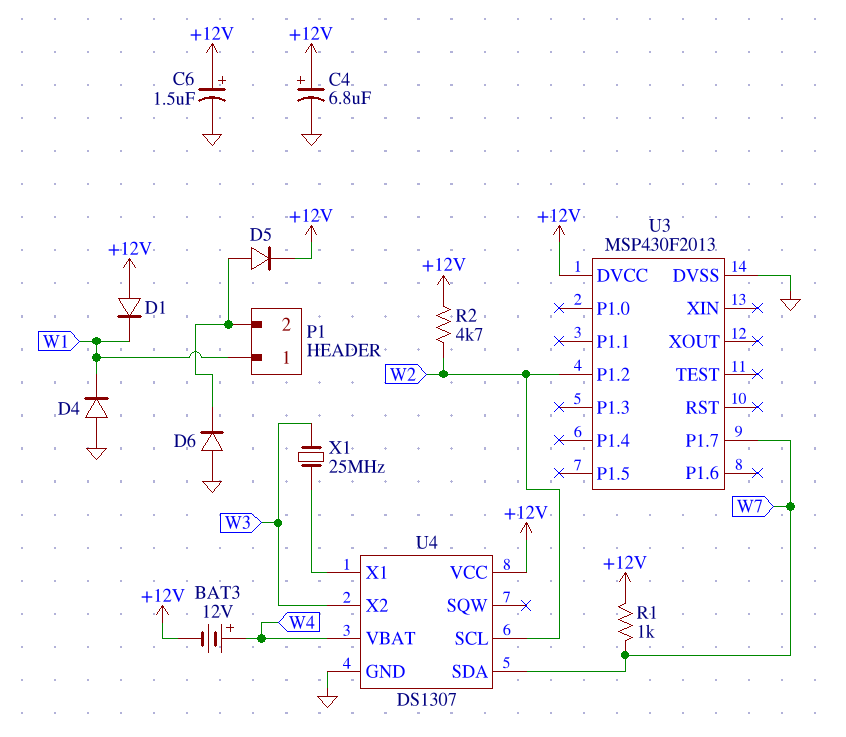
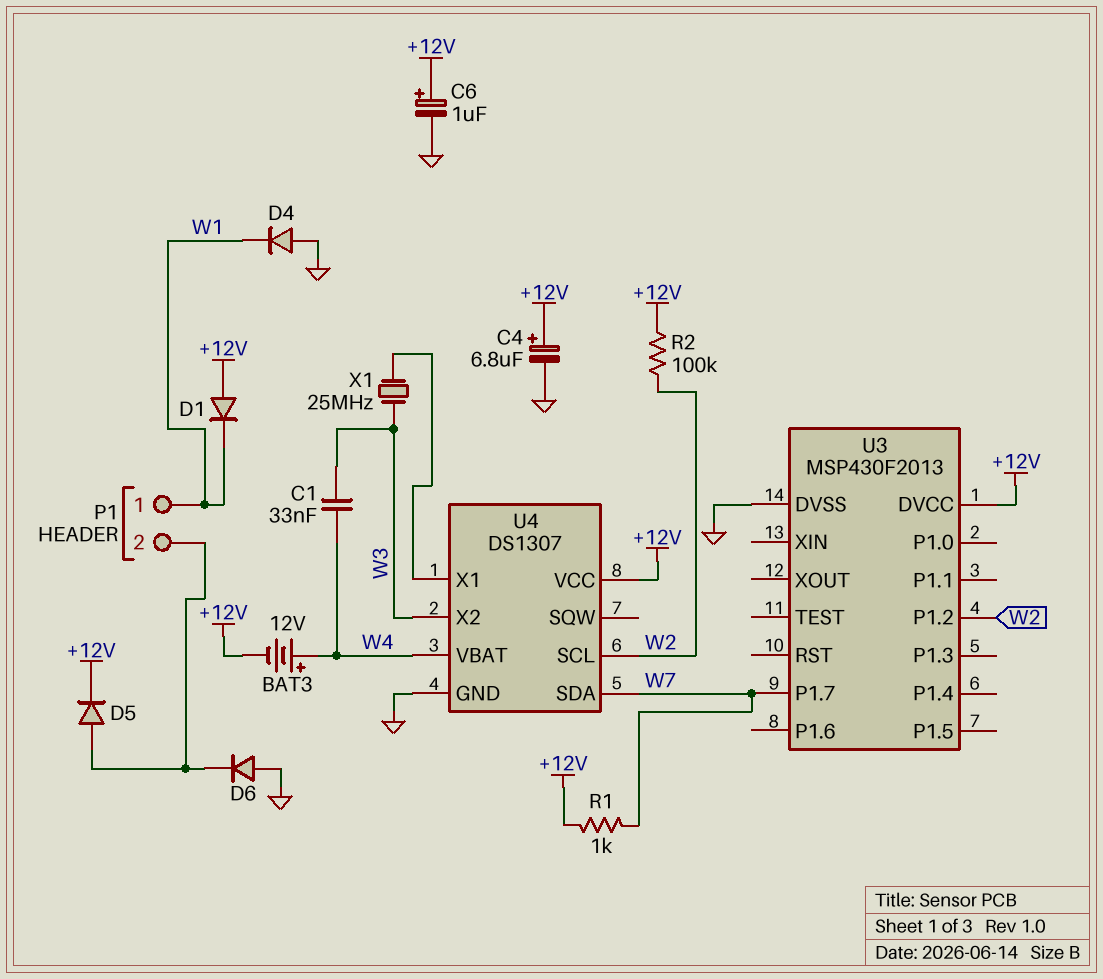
C1: none -> 33nF (W3, W4)
C6: 1.5uF (plus +12V, minus GND) -> 1uF (plus +12V, minus GND)
R2: 4.7k (+12V, W2) -> 100k (+12V, W2)

